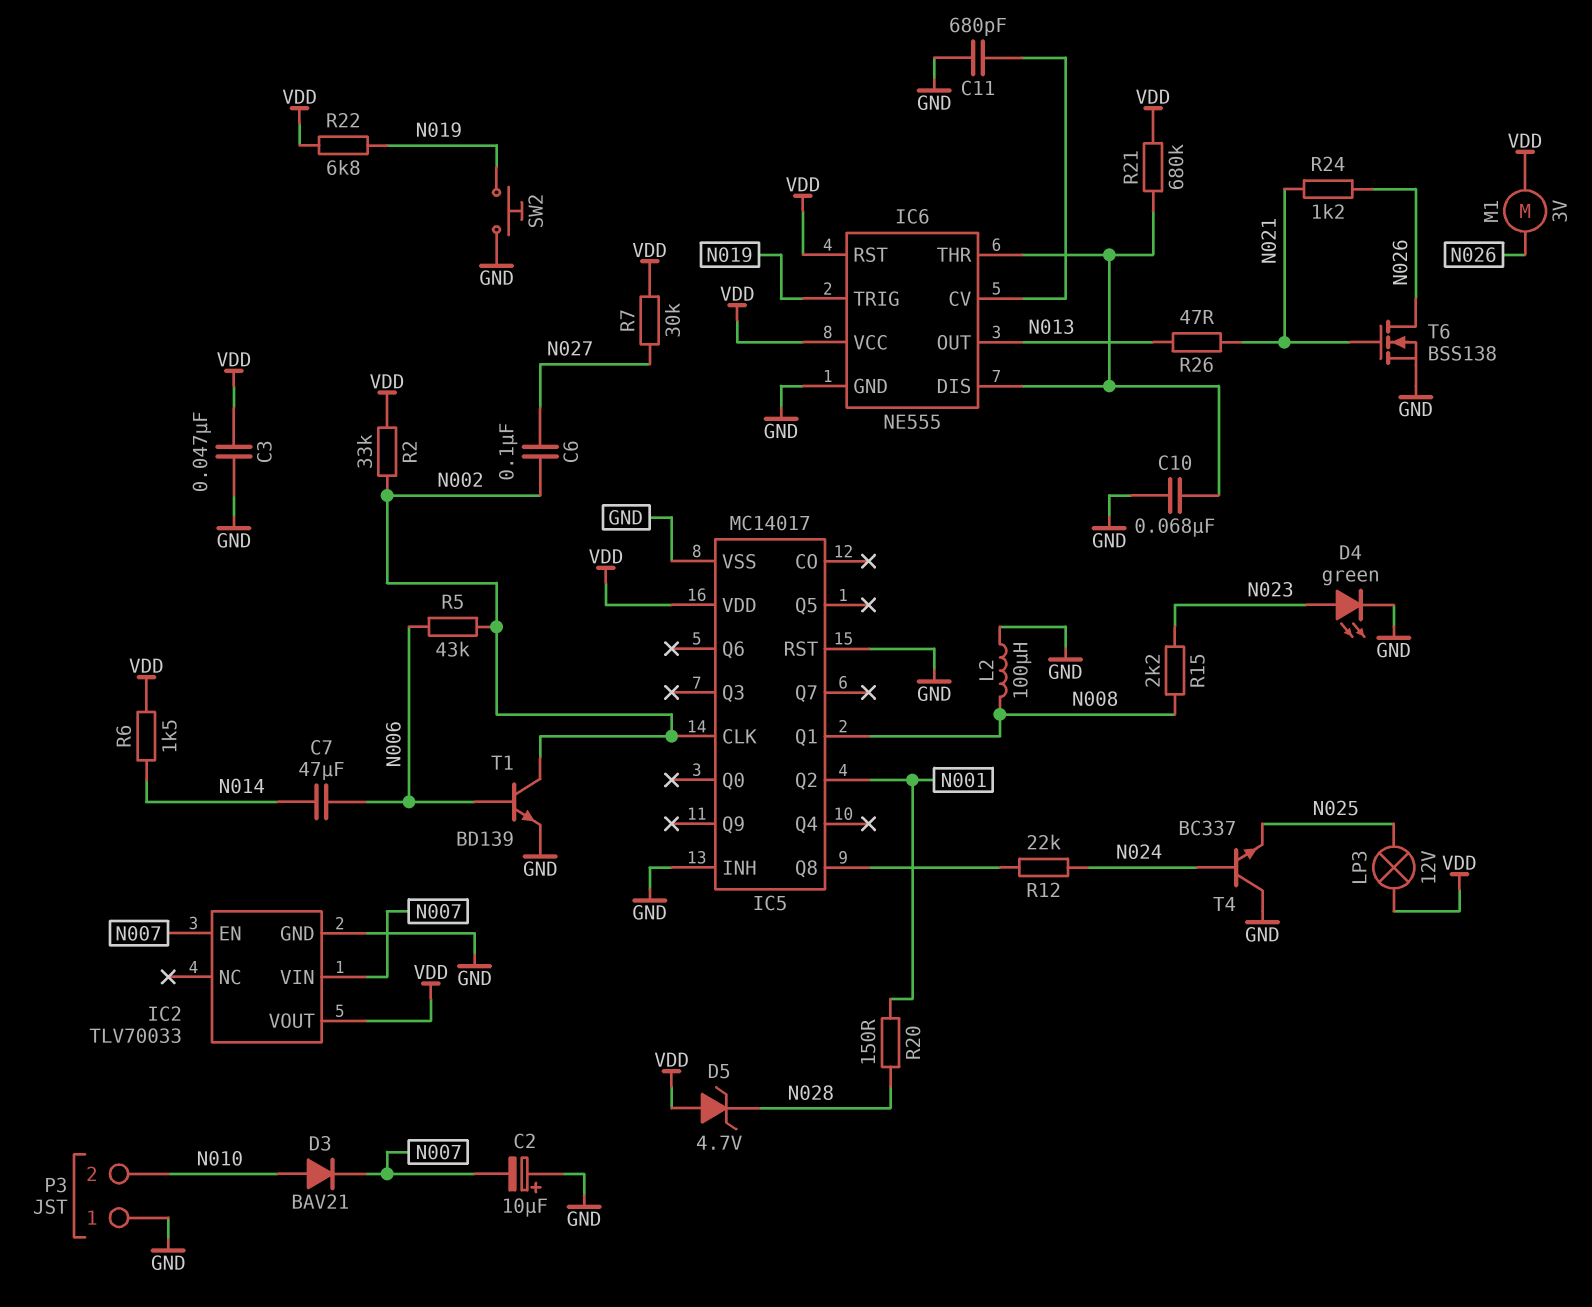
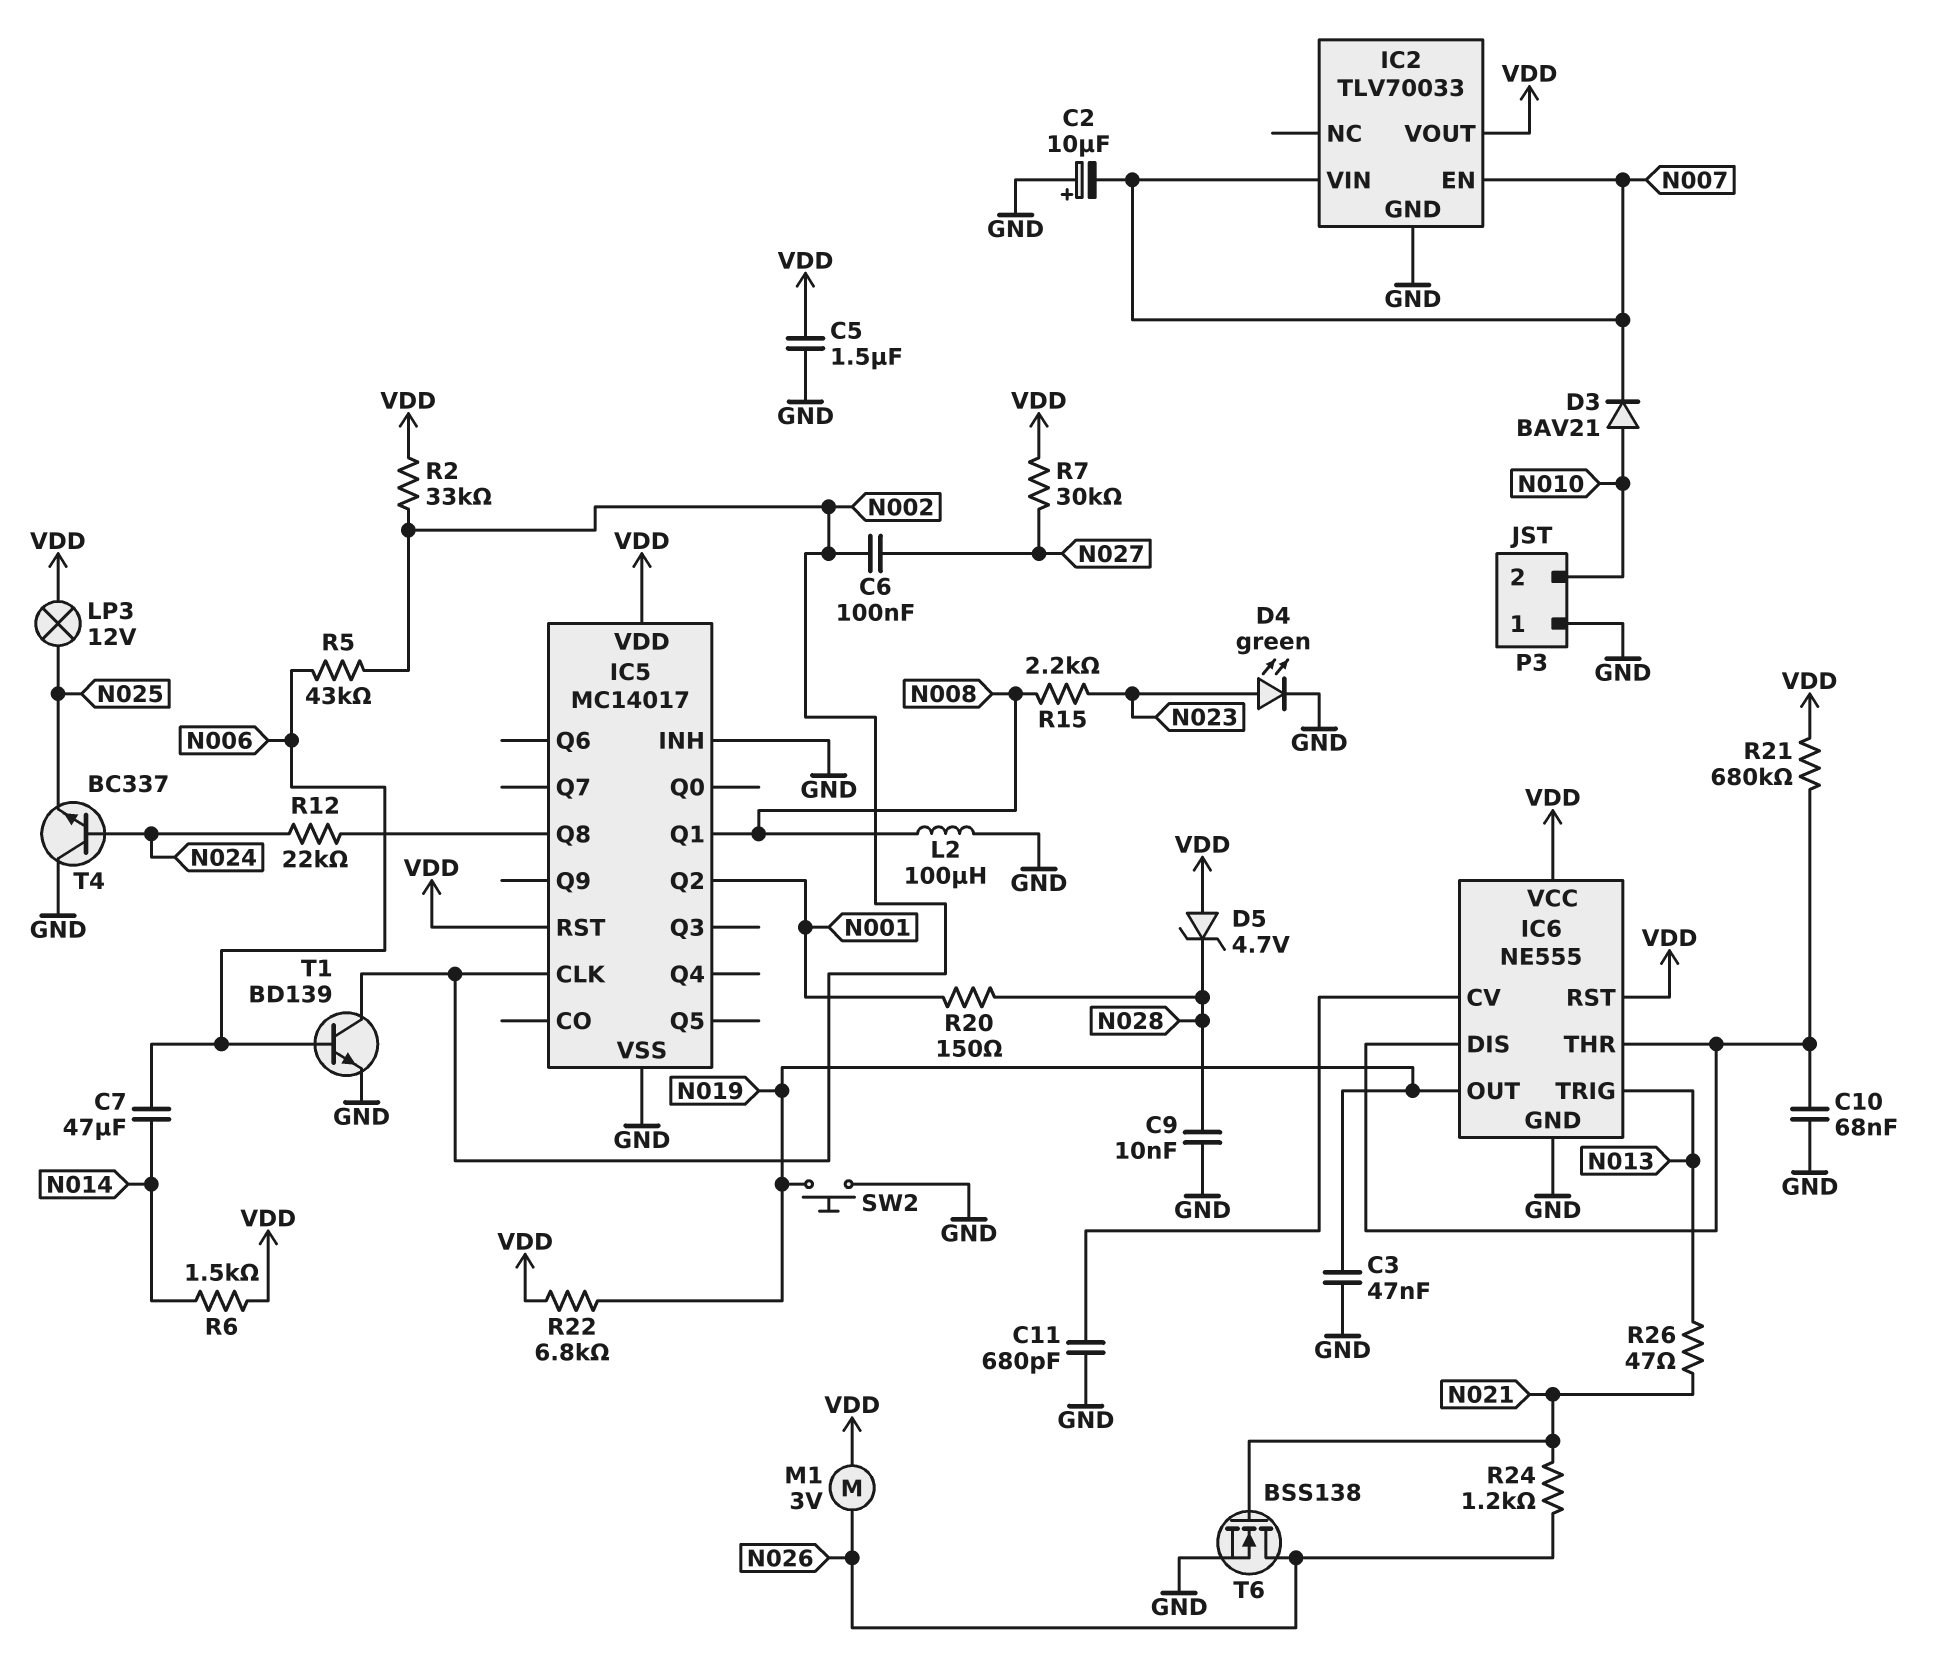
C3: 47nF (GND, VDD) -> 47nF (GND, N019)
C5: none -> 1.5uF (GND, VDD)
C9: none -> 10nF (GND, N028)
IC5 pin RST: GND -> VDD
IC6 pin OUT: N013 -> N019
IC6 pin TRIG: N019 -> N013

